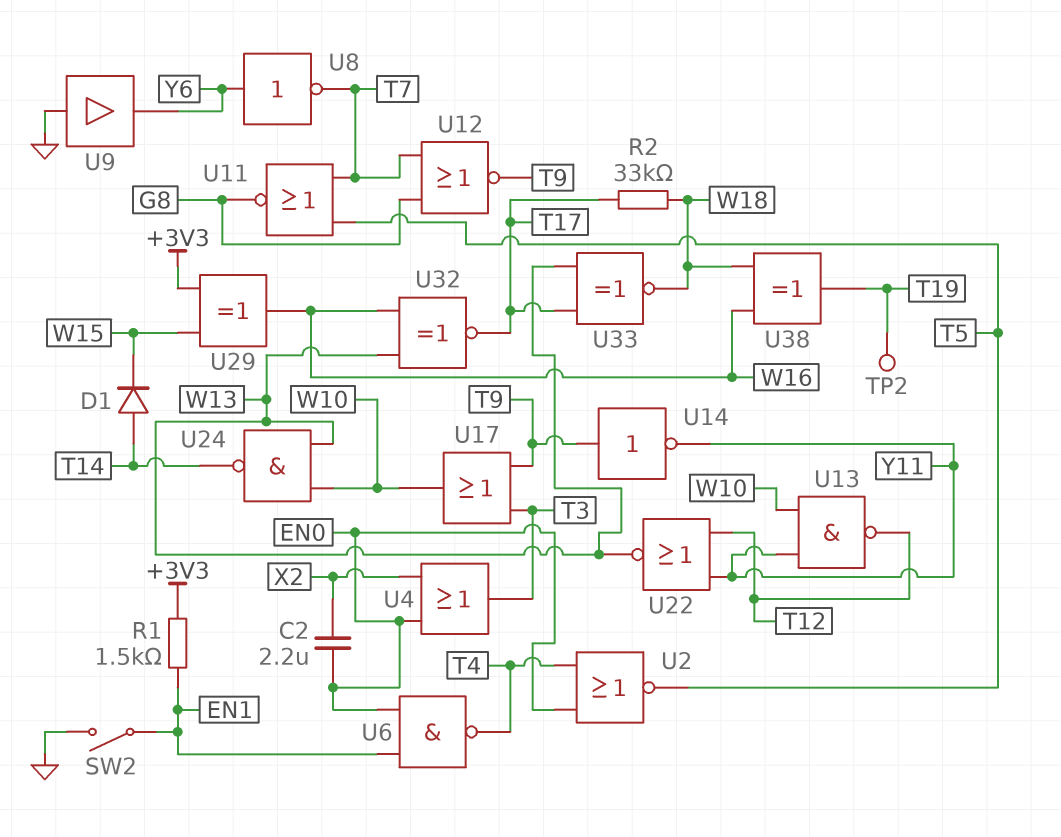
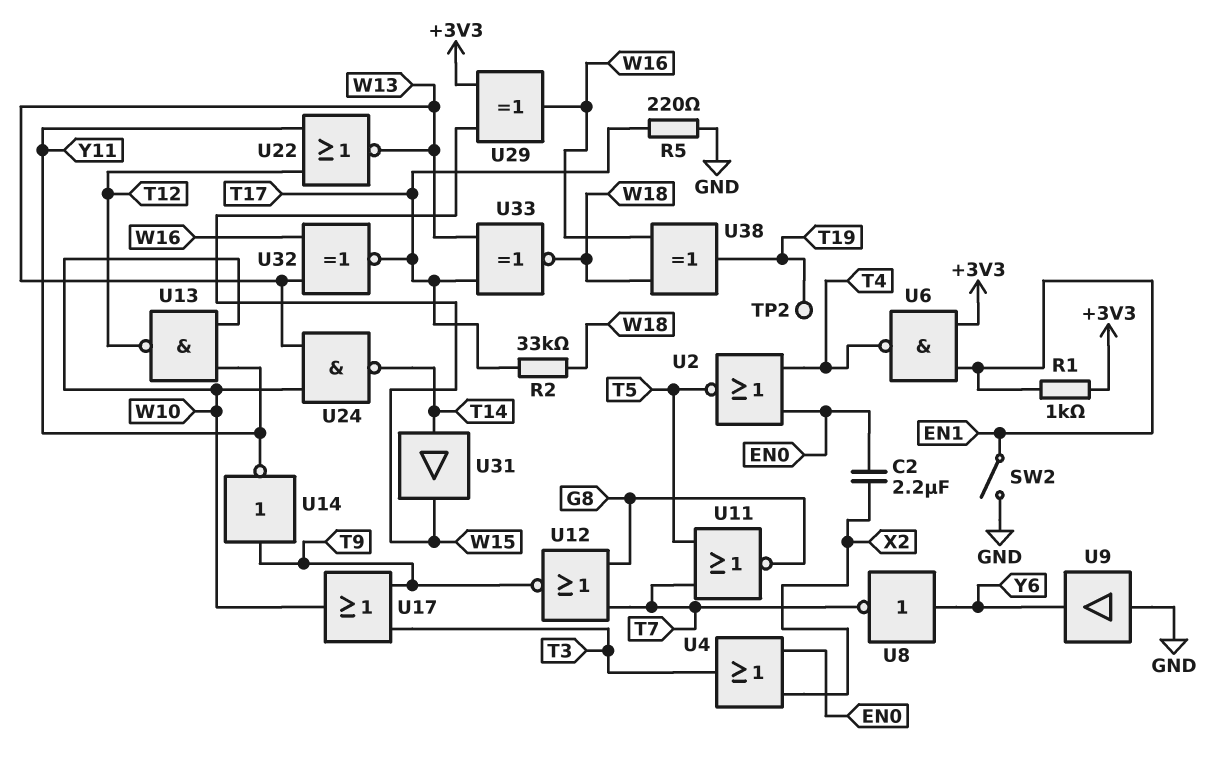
D1: diode (A T14, K W15) -> none
R1: 1.5k (+3V3, EN1) -> 1k (+3V3, EN1)
R5: none -> 220 (GND, T17)
U6: NAND (in EN0, in EN1, out T4) -> NAND (in +3V3, in EN1, out T4)
U31: none -> buffer (in T14, out W15)

